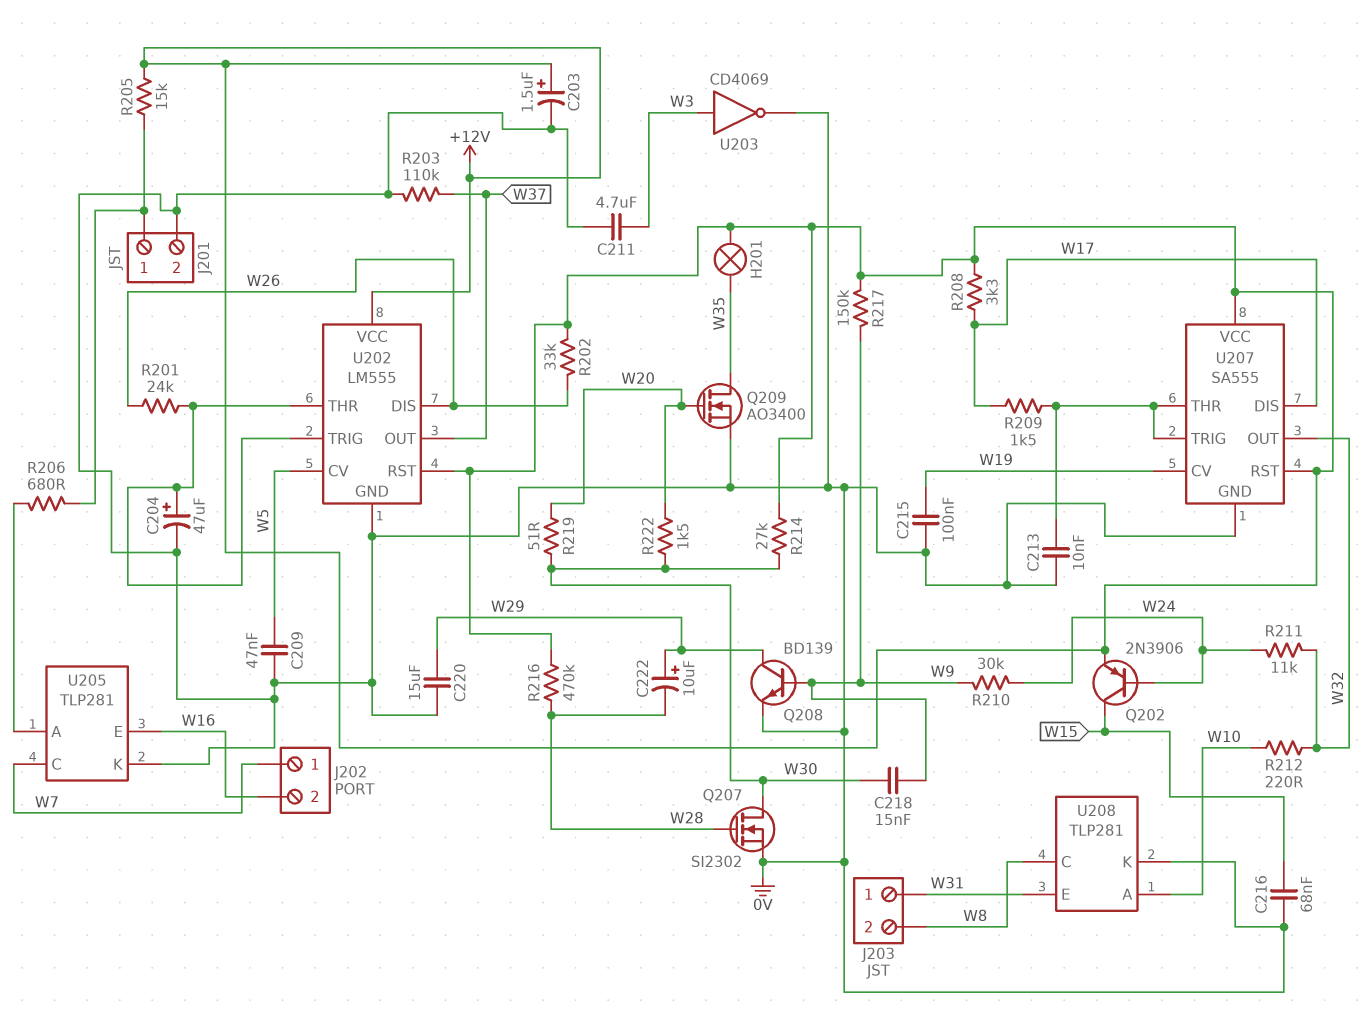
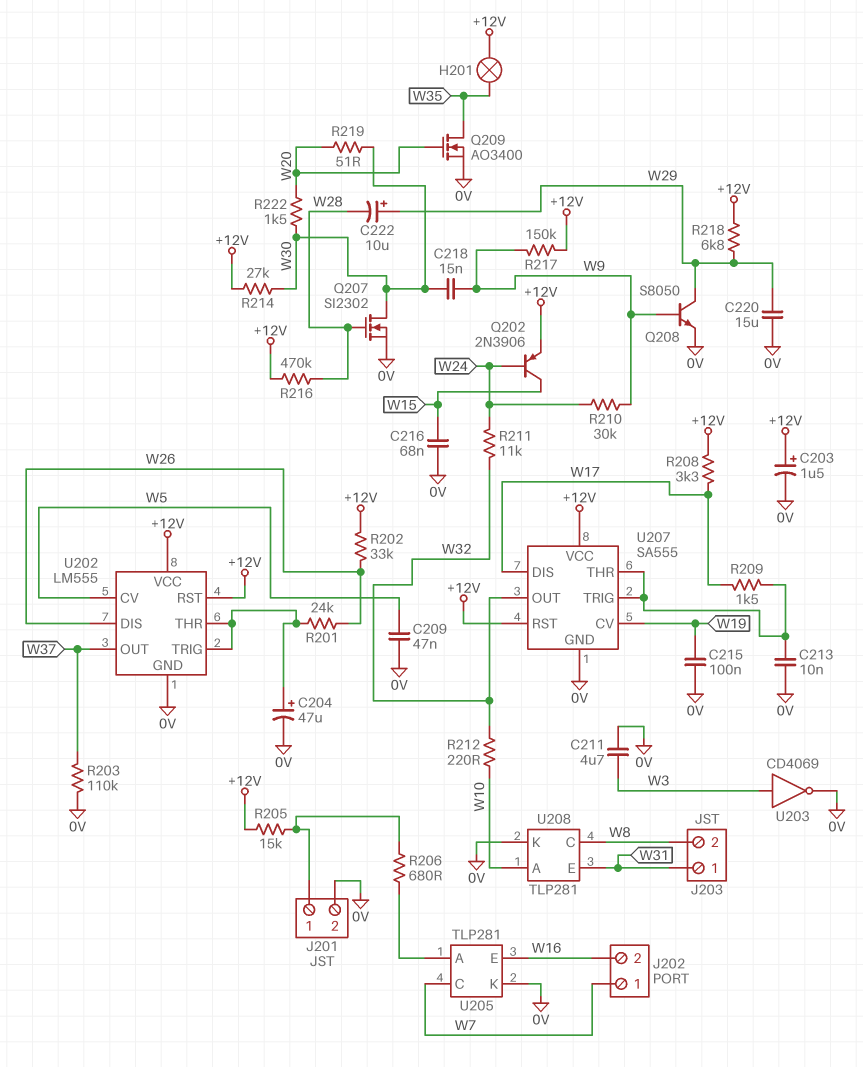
Q208: NPN BD139 (B W9, C W29, E 0V) -> NPN S8050 (B W9, C W29, E 0V)
R218: none -> 6.8k (+12V, W29)

